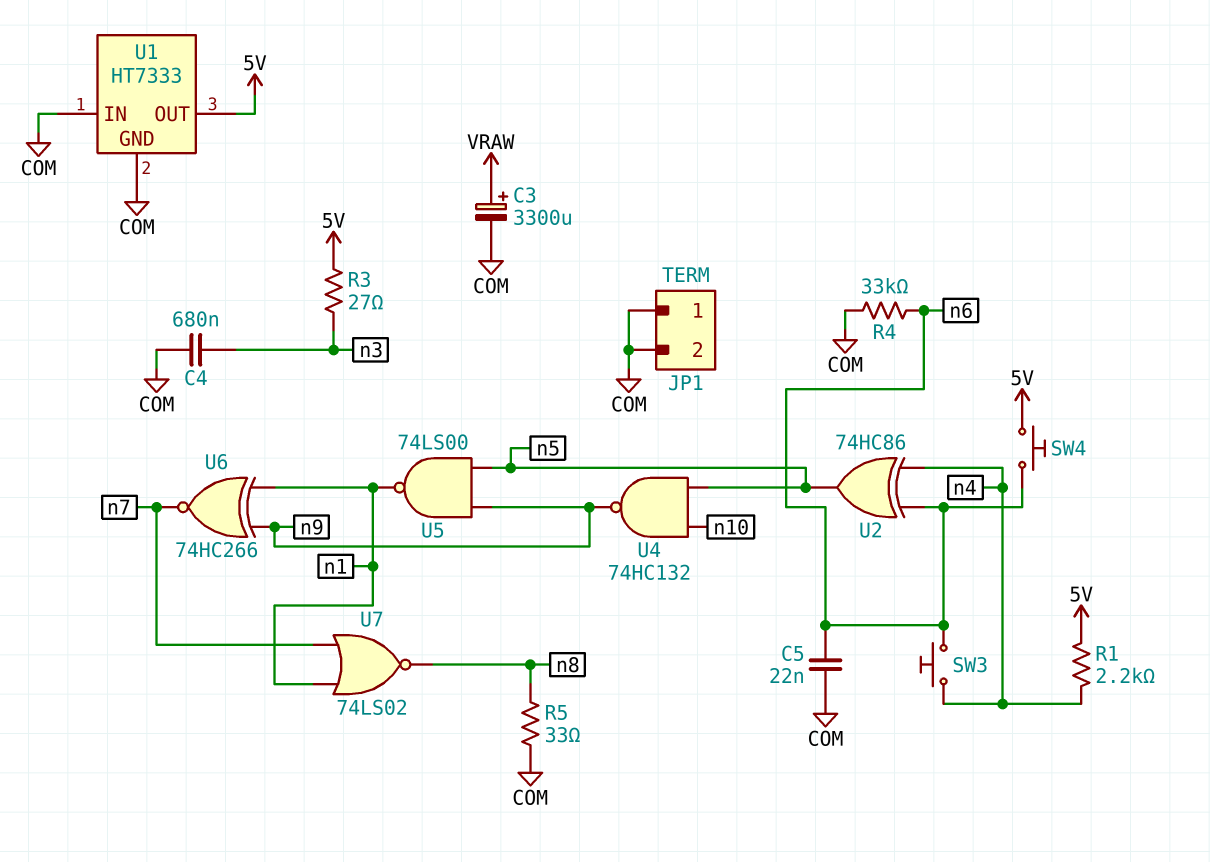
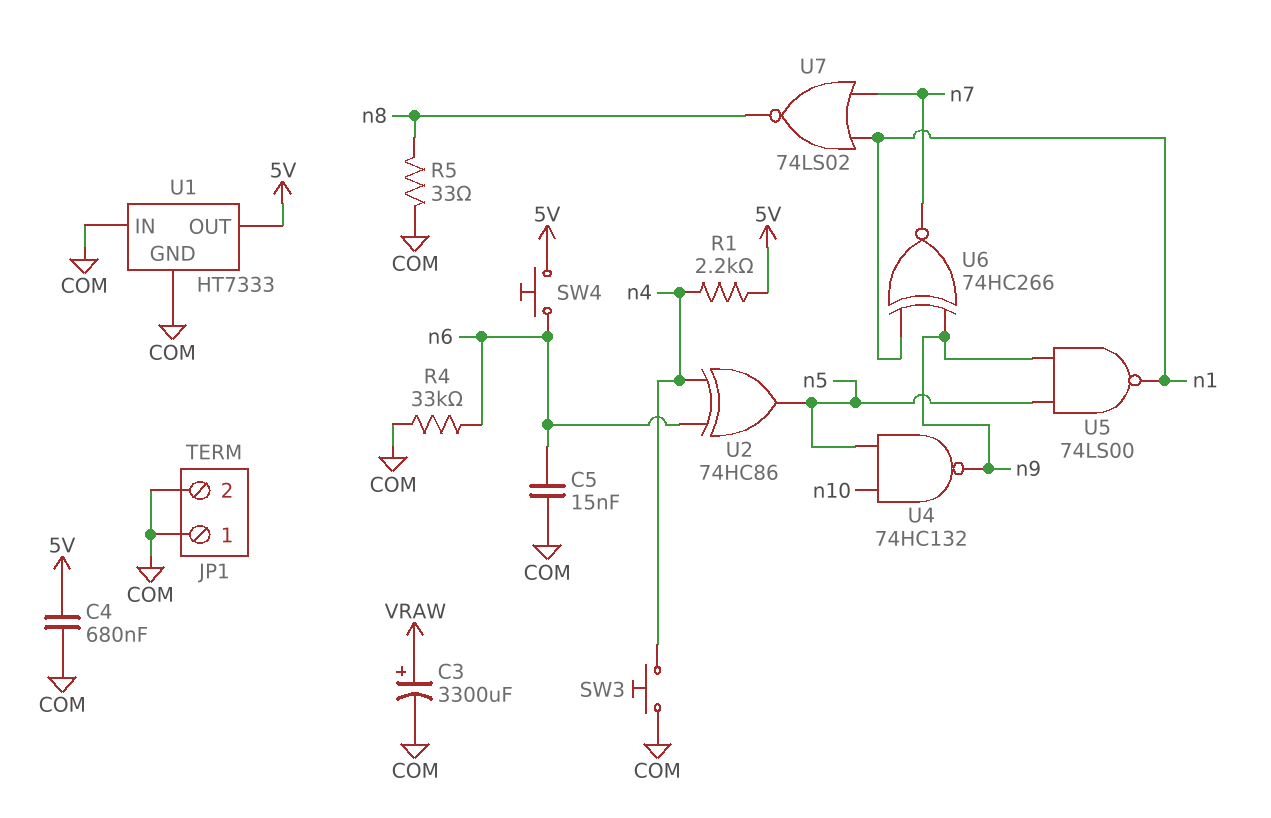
C4: 680nF (COM, n3) -> 680nF (5V, COM)
C5: 22nF (COM, n6) -> 15nF (COM, n6)
R3: 27 (5V, n3) -> none
SW3: button (n4, n6) -> button (COM, n4)

